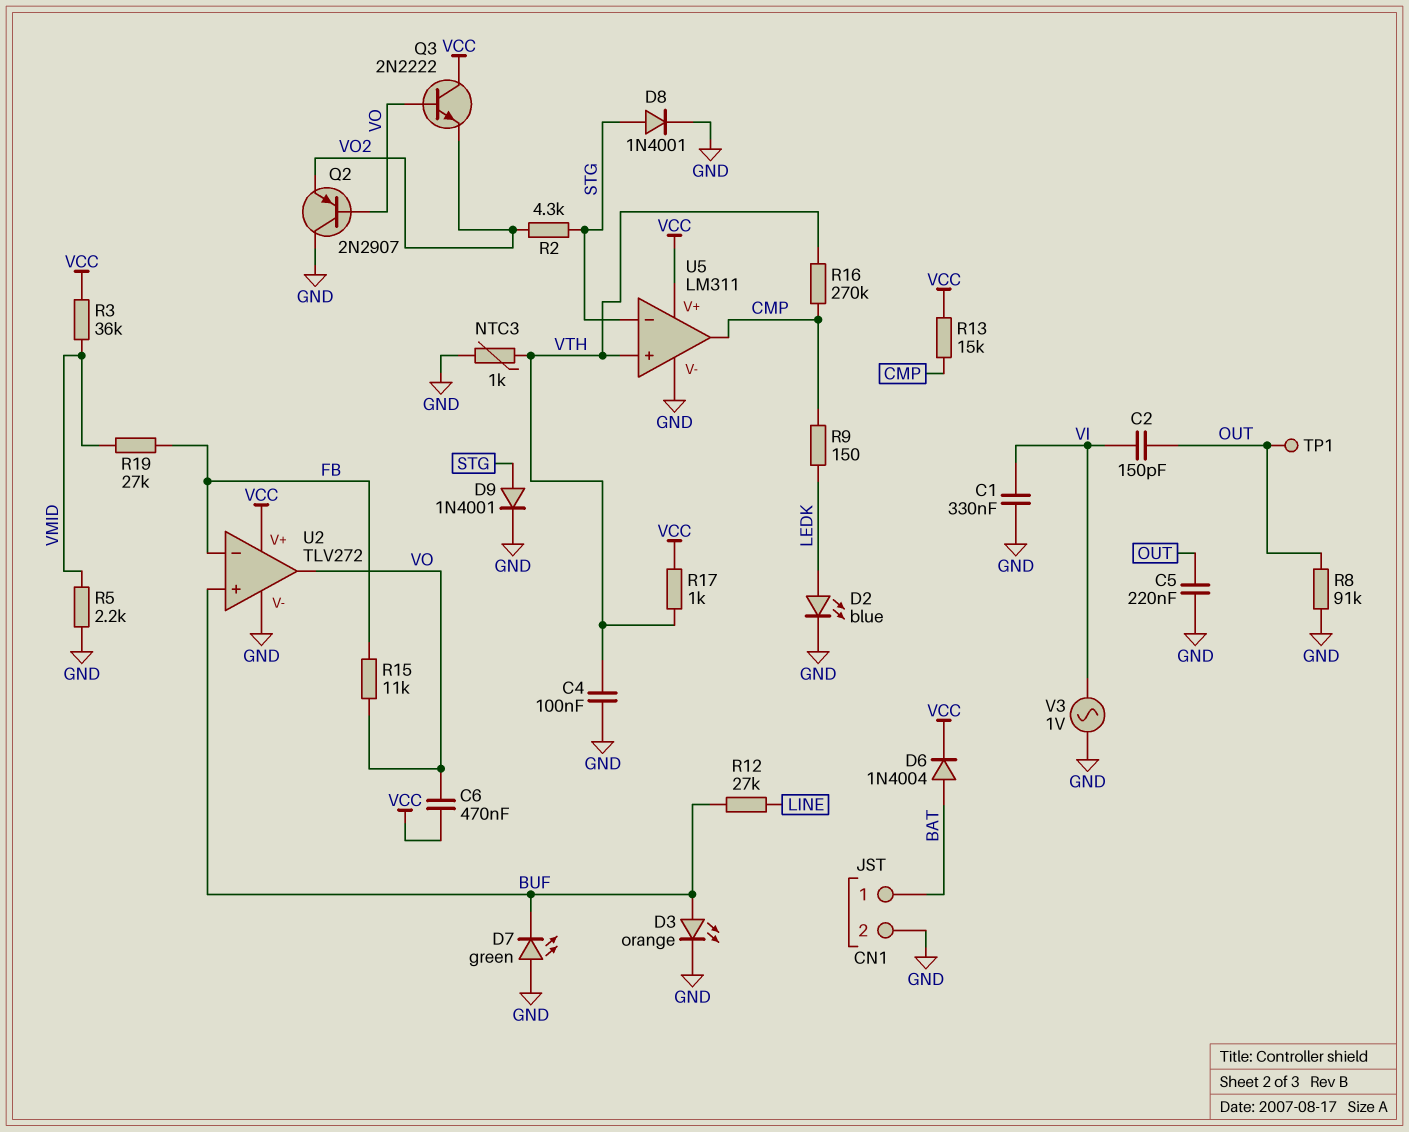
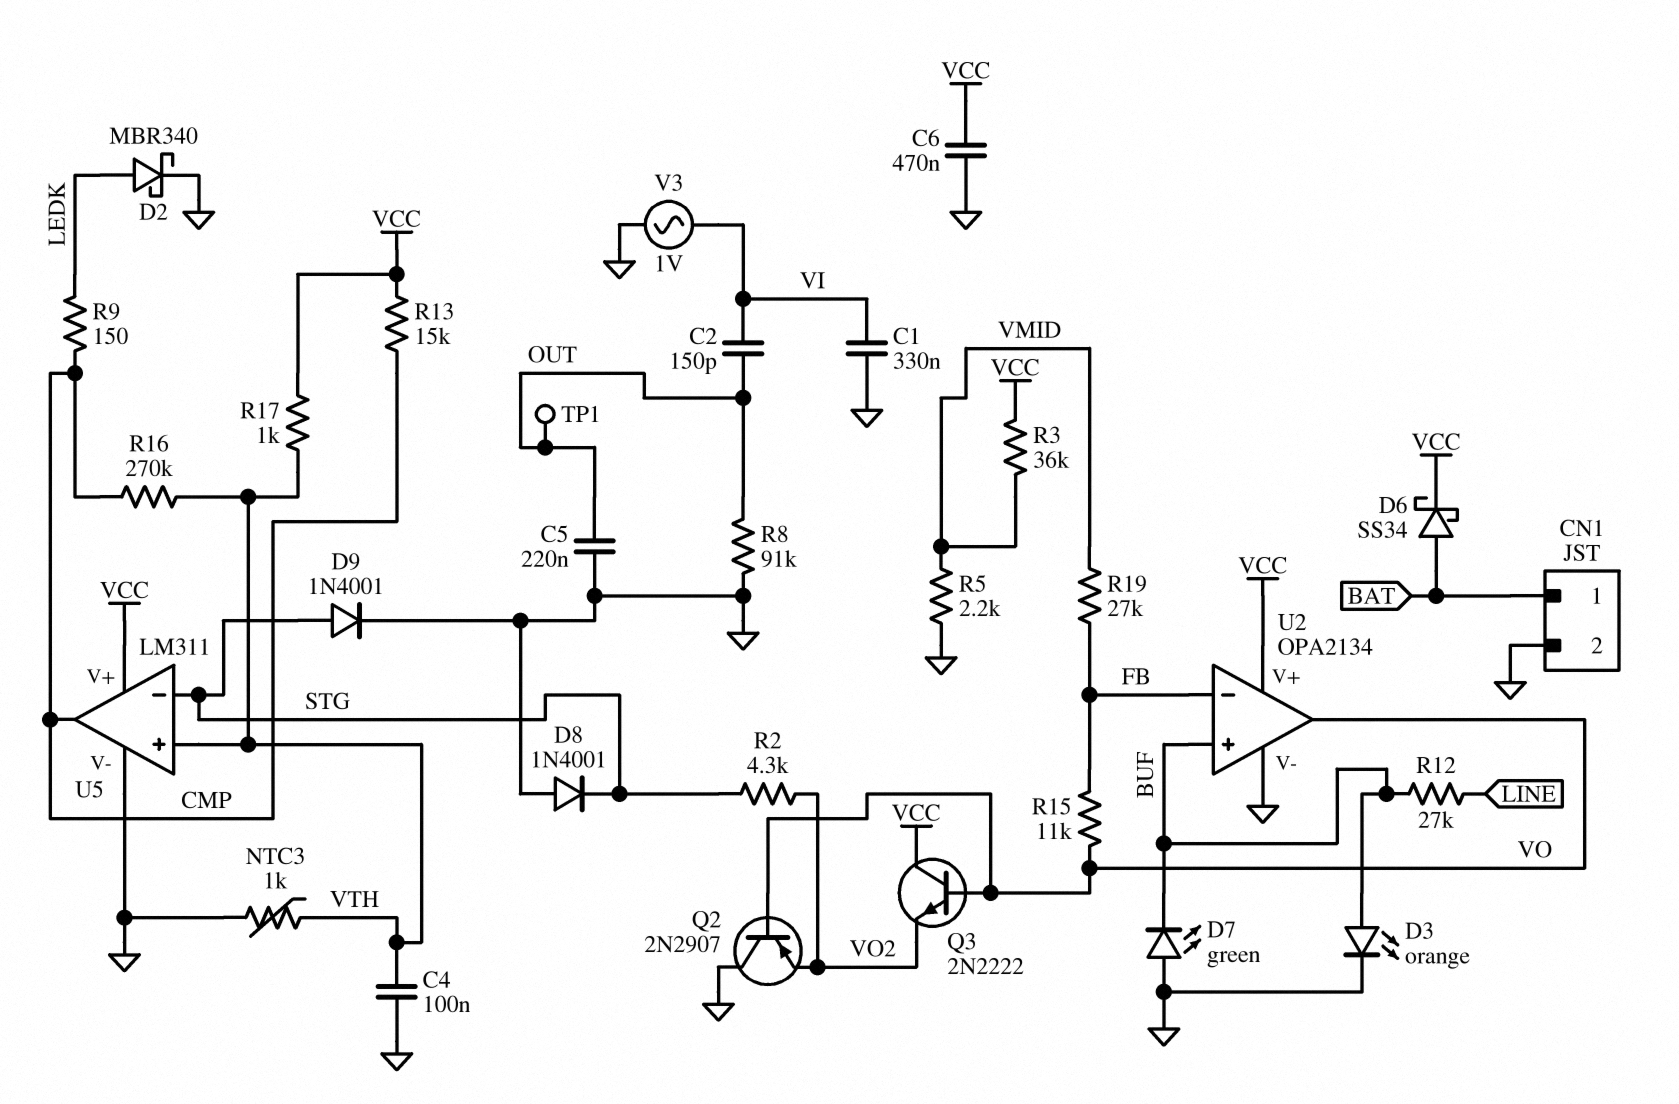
C6: 470nF (VCC, VO) -> 470nF (GND, VCC)
D2: LED blue (A LEDK, K GND) -> schottky MBR340 (A LEDK, K GND)
D6: diode 1N4004 (A BAT, K VCC) -> schottky SS34 (A BAT, K VCC)
D8: diode 1N4001 (A STG, K GND) -> diode 1N4001 (A GND, K STG)
U2: TLV272 -> OPA2134

